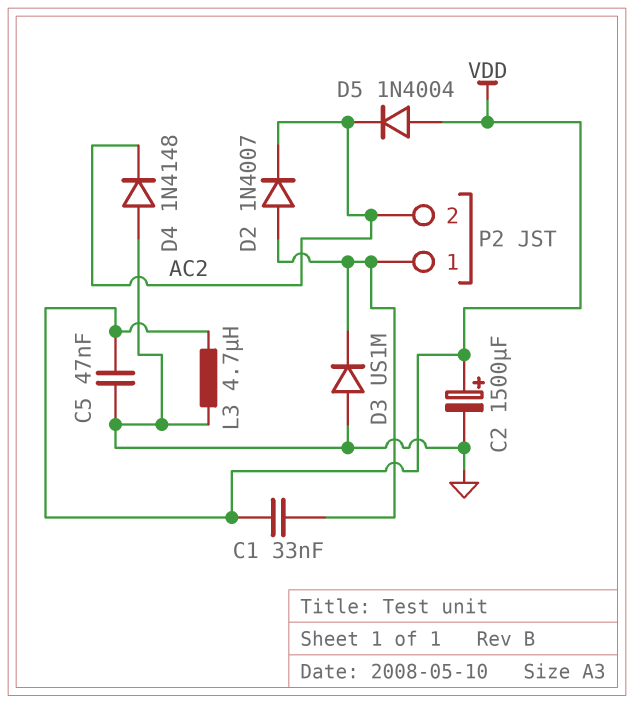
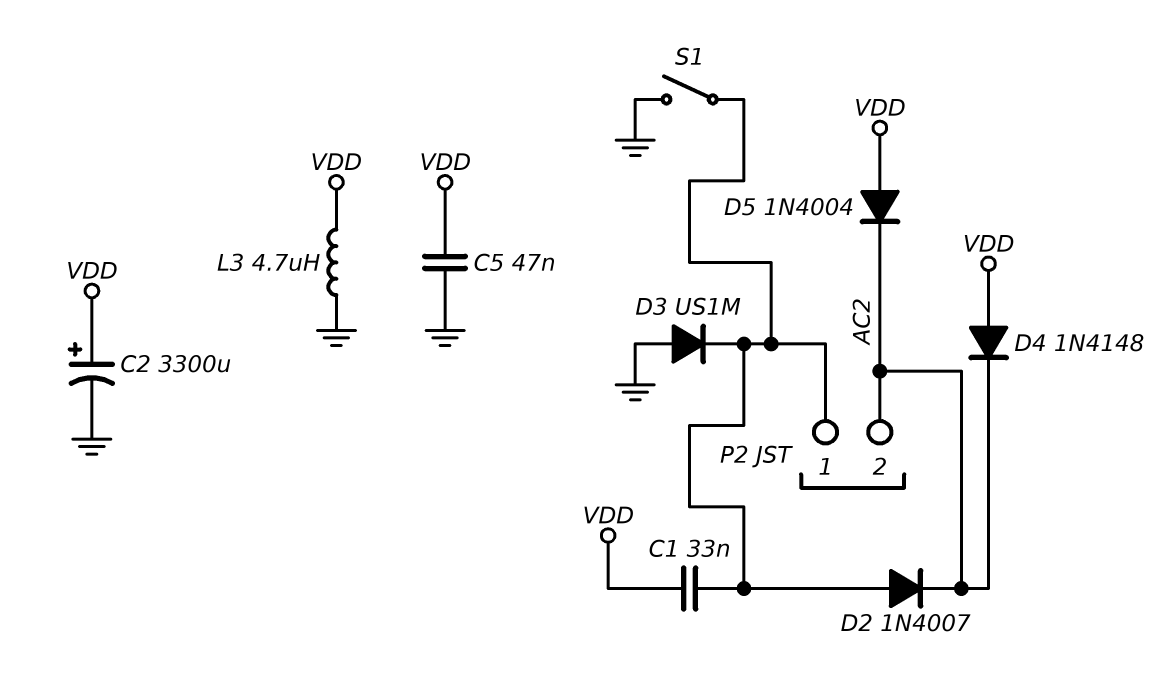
C2: 1500uF (plus VDD, minus GND) -> 3300uF (plus VDD, minus GND)
D4: diode 1N4148 (A GND, K AC2) -> diode 1N4148 (A VDD, K AC2)
S1: none -> switch (GND, P2/1)

